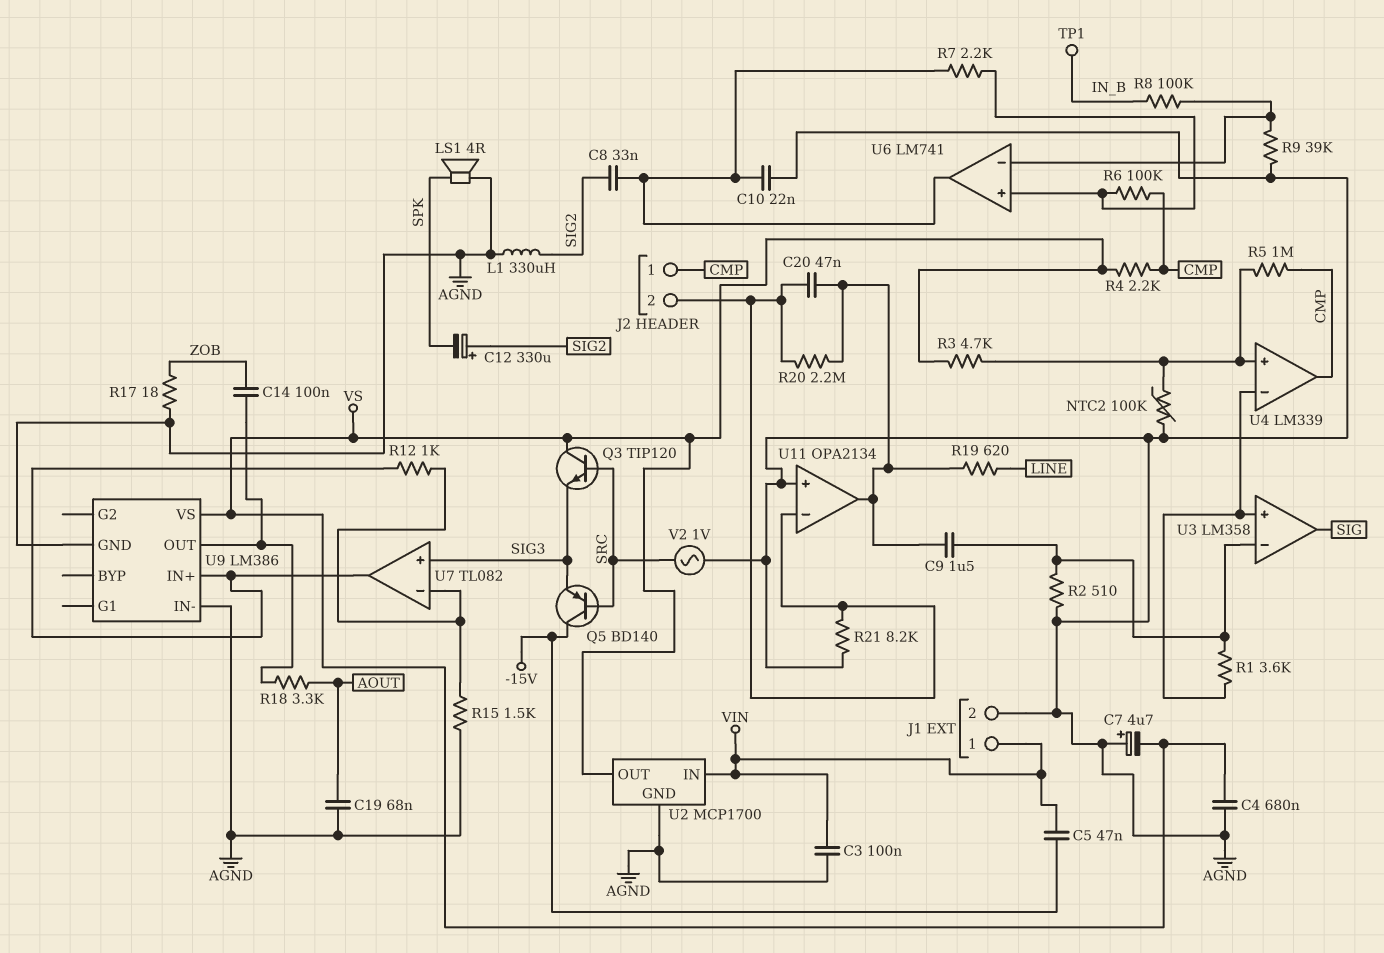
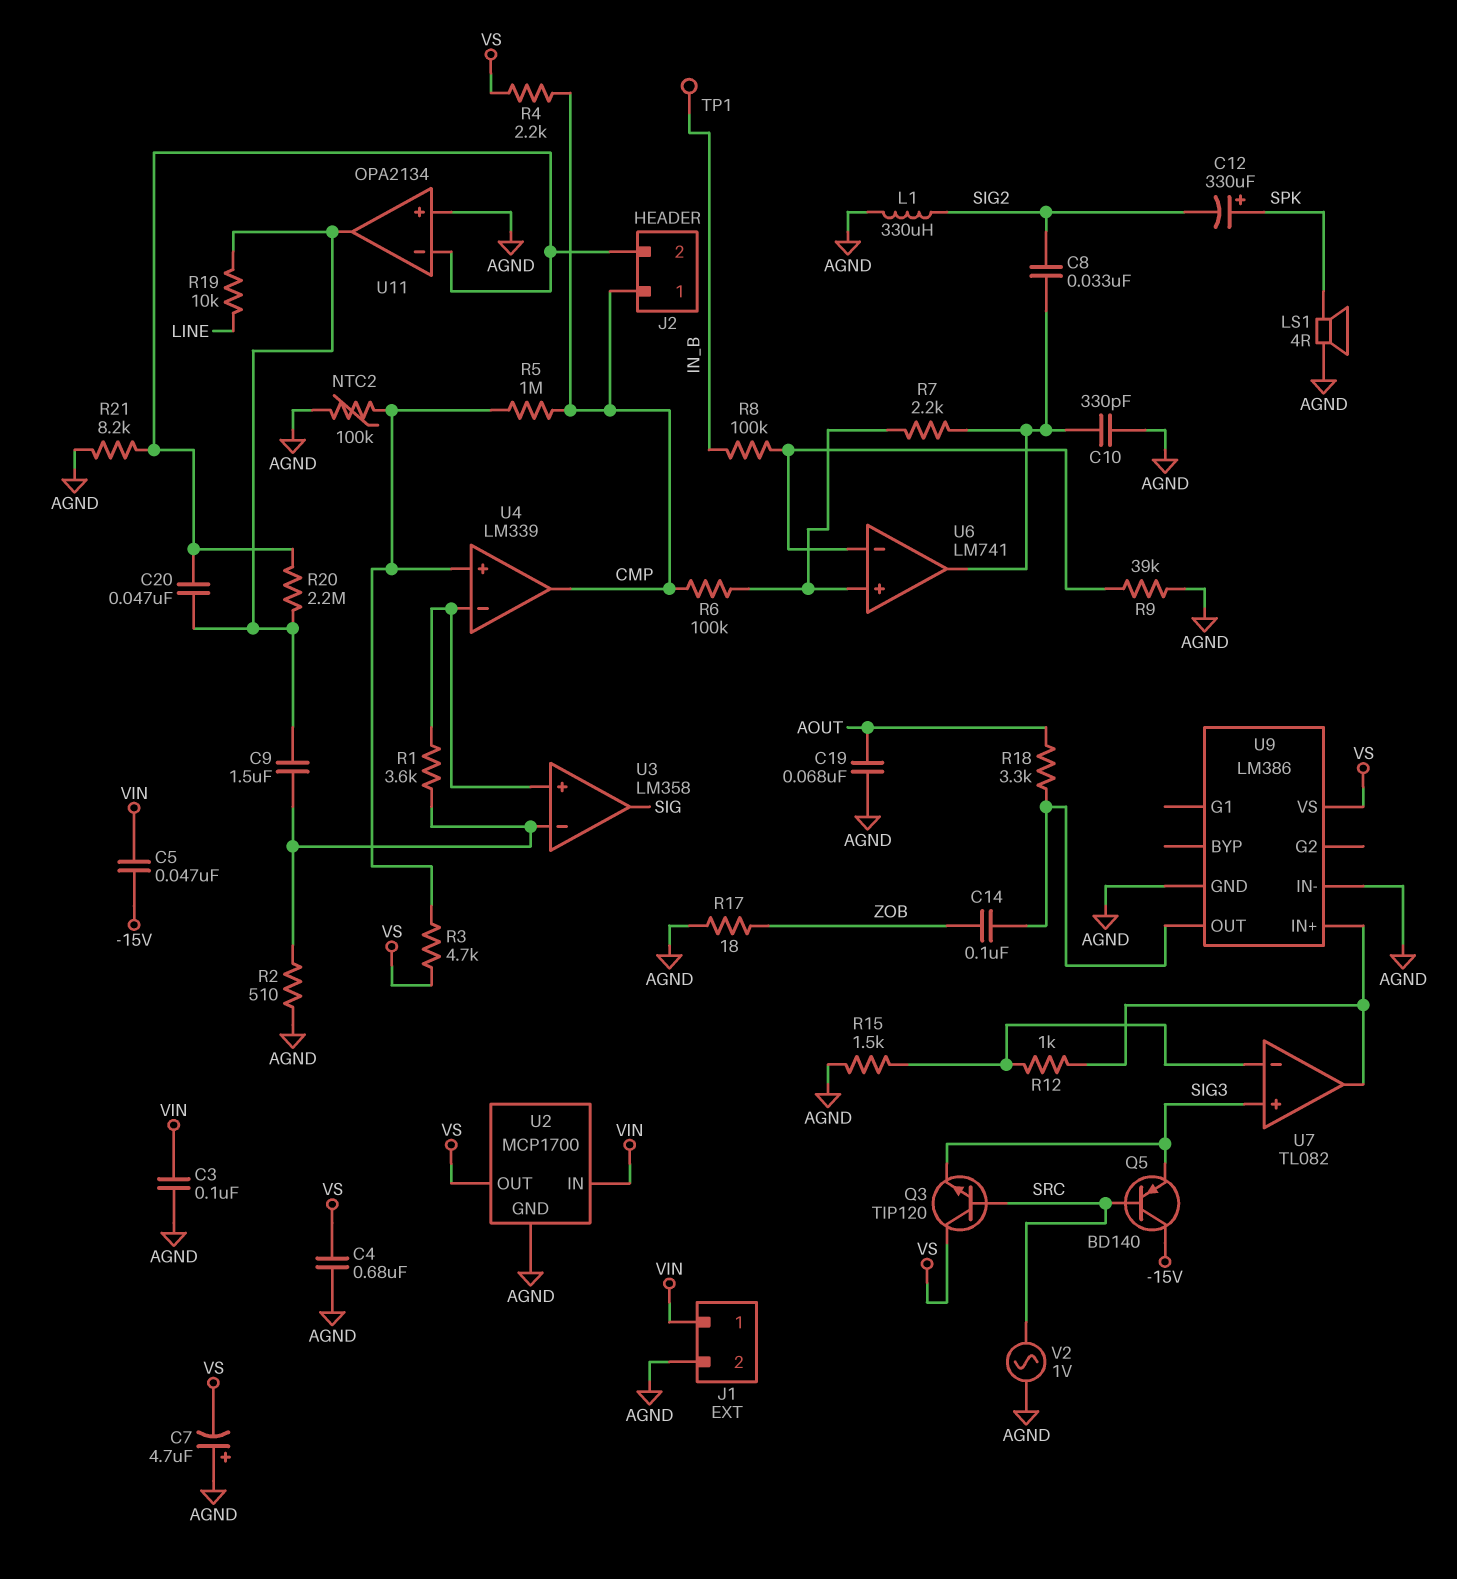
C10: 22nF (AGND, U6/out) -> 330pF (AGND, U6/out)
C12: 330uF (plus SIG2, minus SPK) -> 330uF (plus SPK, minus SIG2)
R19: 620 (LINE, U11/out) -> 10k (LINE, U11/out)

